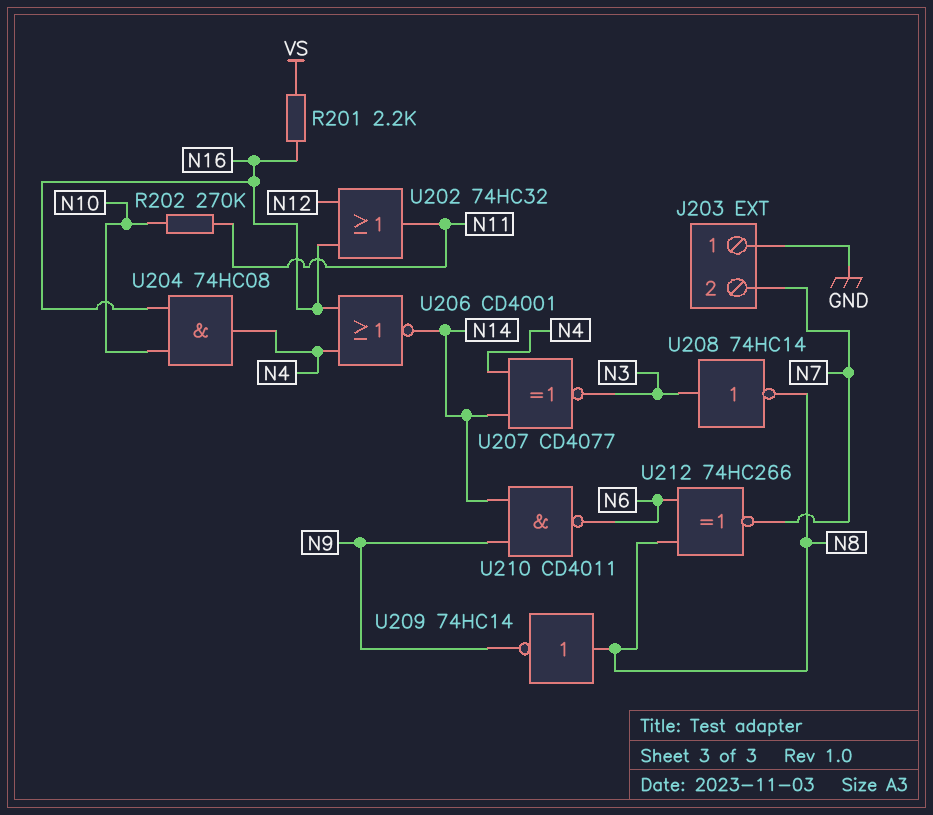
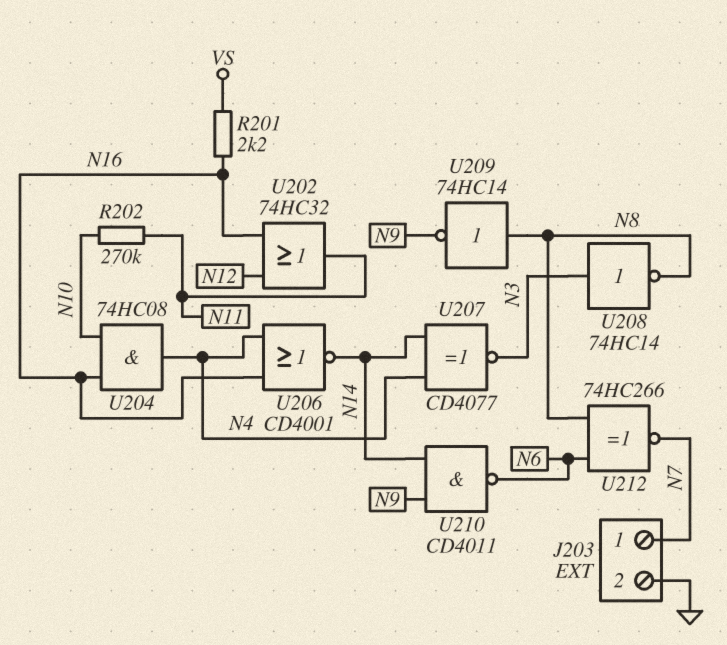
J203 pin 1: GND -> N7
J203 pin 2: N7 -> GND

